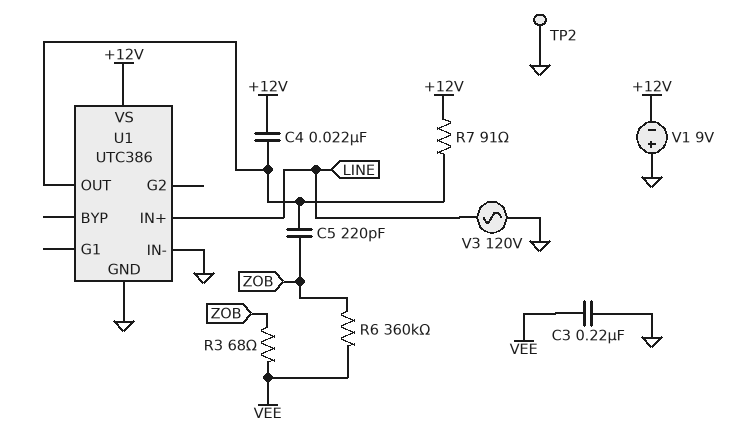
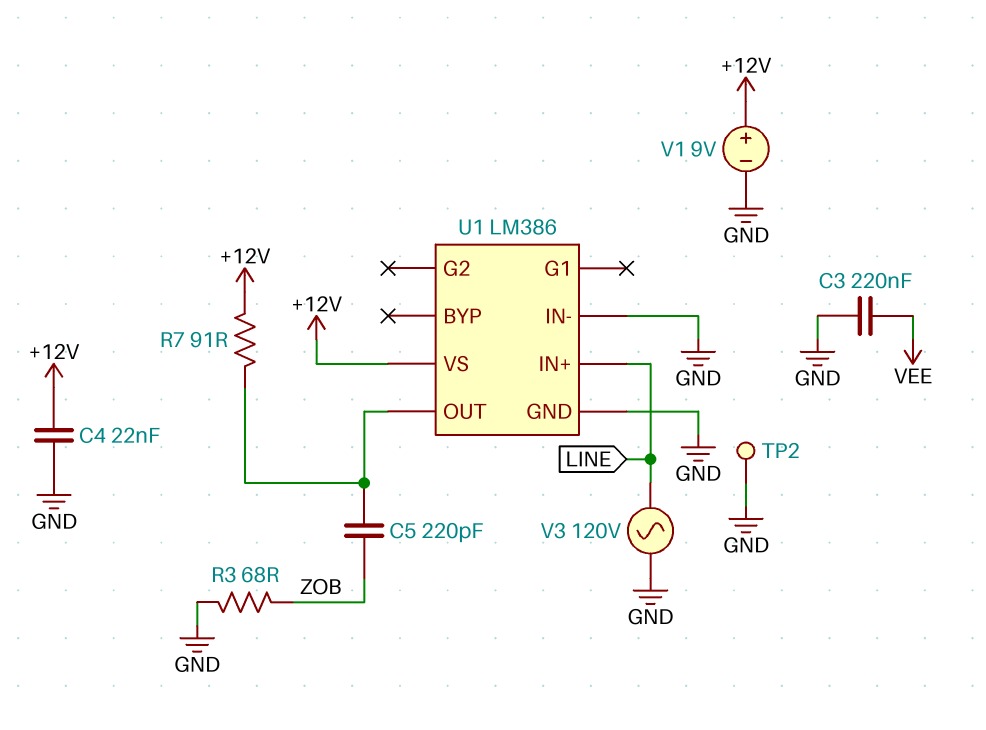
C4: 22nF (+12V, U1/OUT) -> 22nF (+12V, GND)
R3: 68 (VEE, ZOB) -> 68 (GND, ZOB)
R6: 360k (VEE, ZOB) -> none
U1: UTC386 -> LM386
V1: 9V (plus GND, minus +12V) -> 9V (plus +12V, minus GND)

